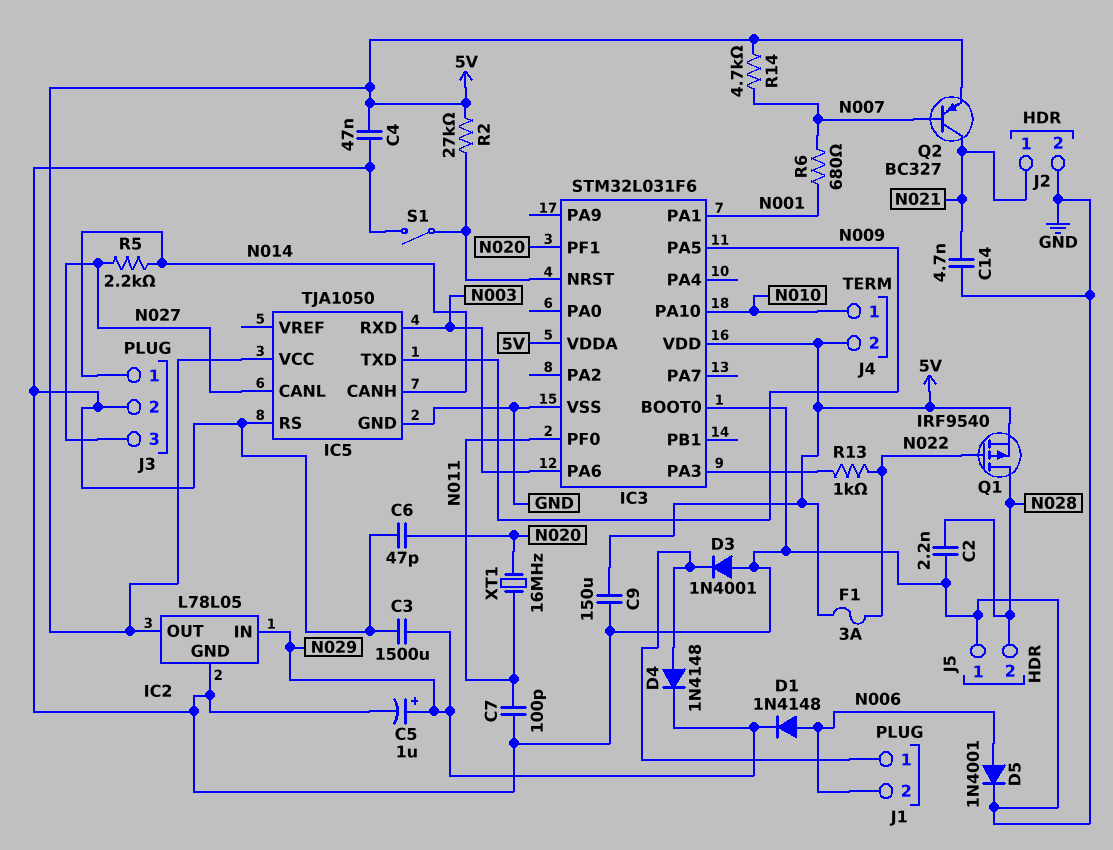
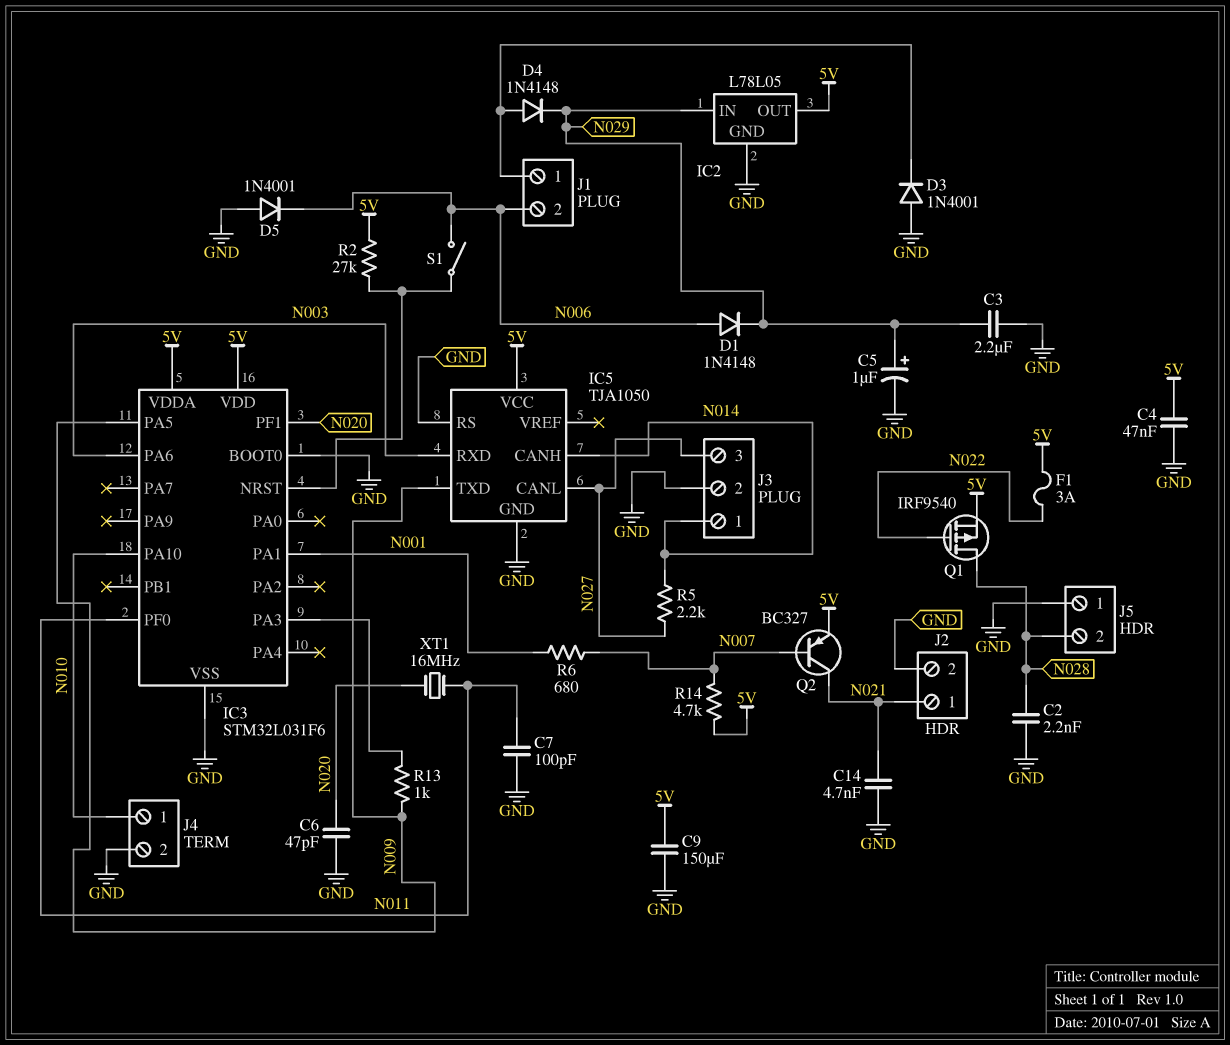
C3: 1500uF (GND, N029) -> 2.2uF (GND, N029)
D5: diode 1N4001 (A N006, K GND) -> diode 1N4001 (A GND, K N006)
J4 pin 2: 5V -> GND
R13: 1k (IC3/PA3, N022) -> 1k (IC3/PA3, N009)
S1: switch (GND, IC3/NRST) -> switch (IC3/NRST, N006)

